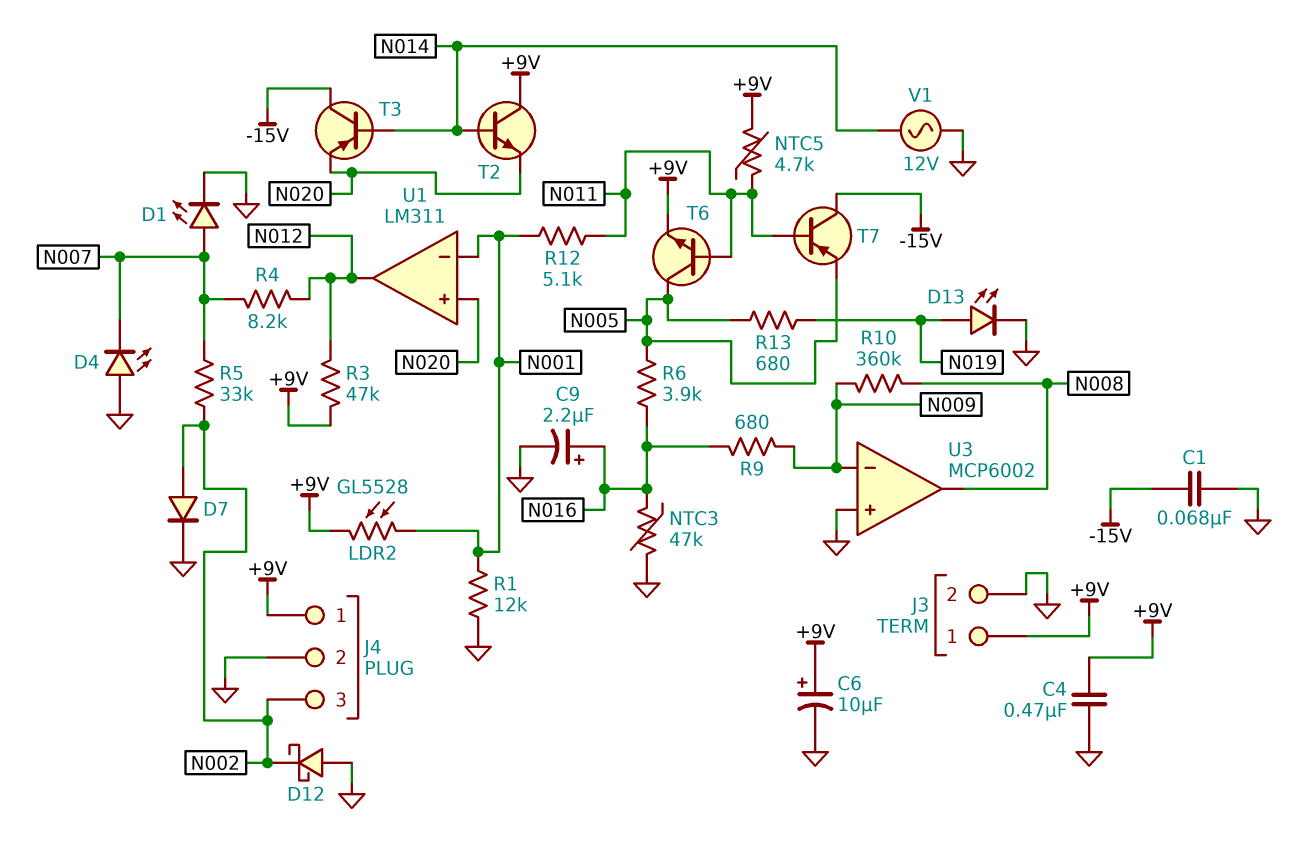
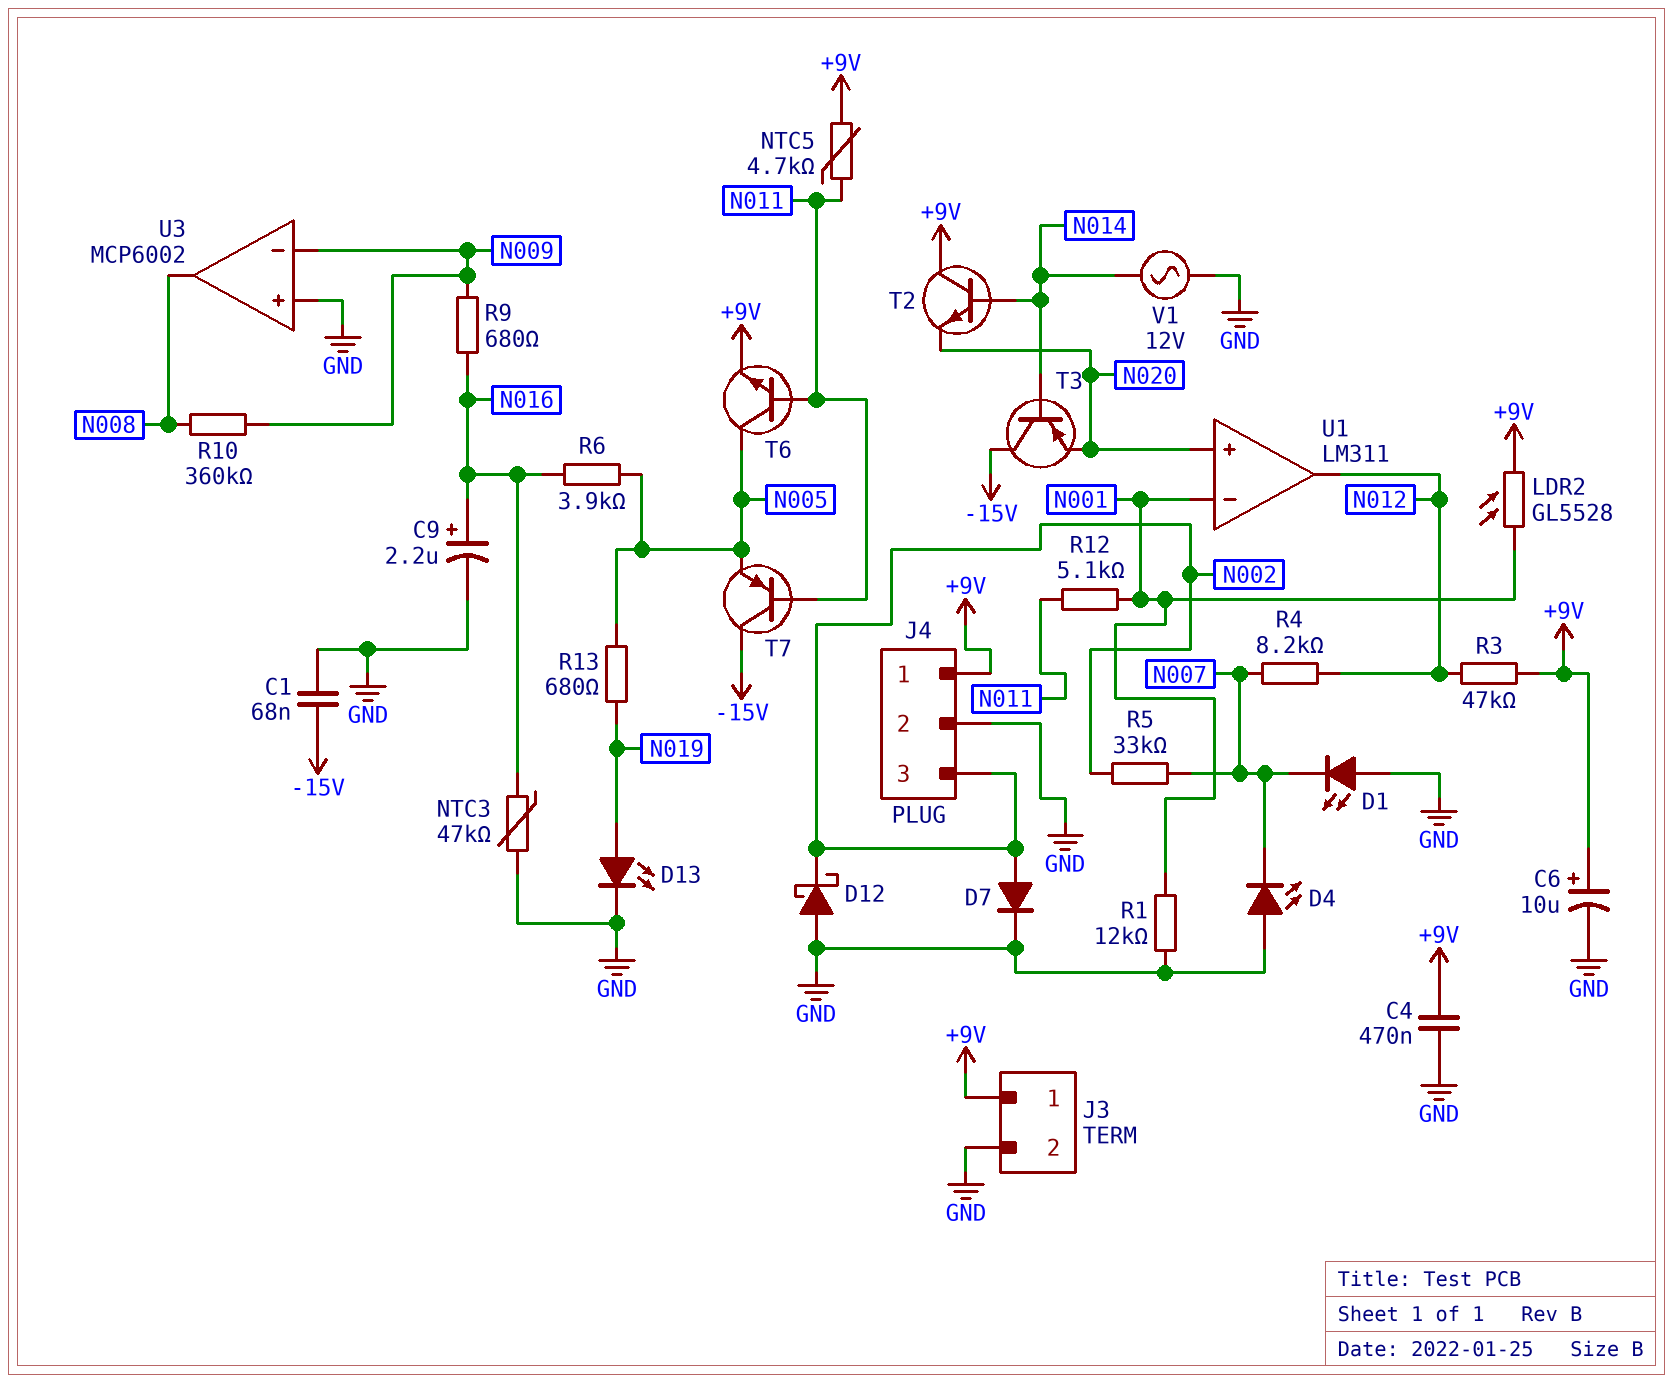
D1: LED (A N007, K GND) -> LED (A GND, K N007)

